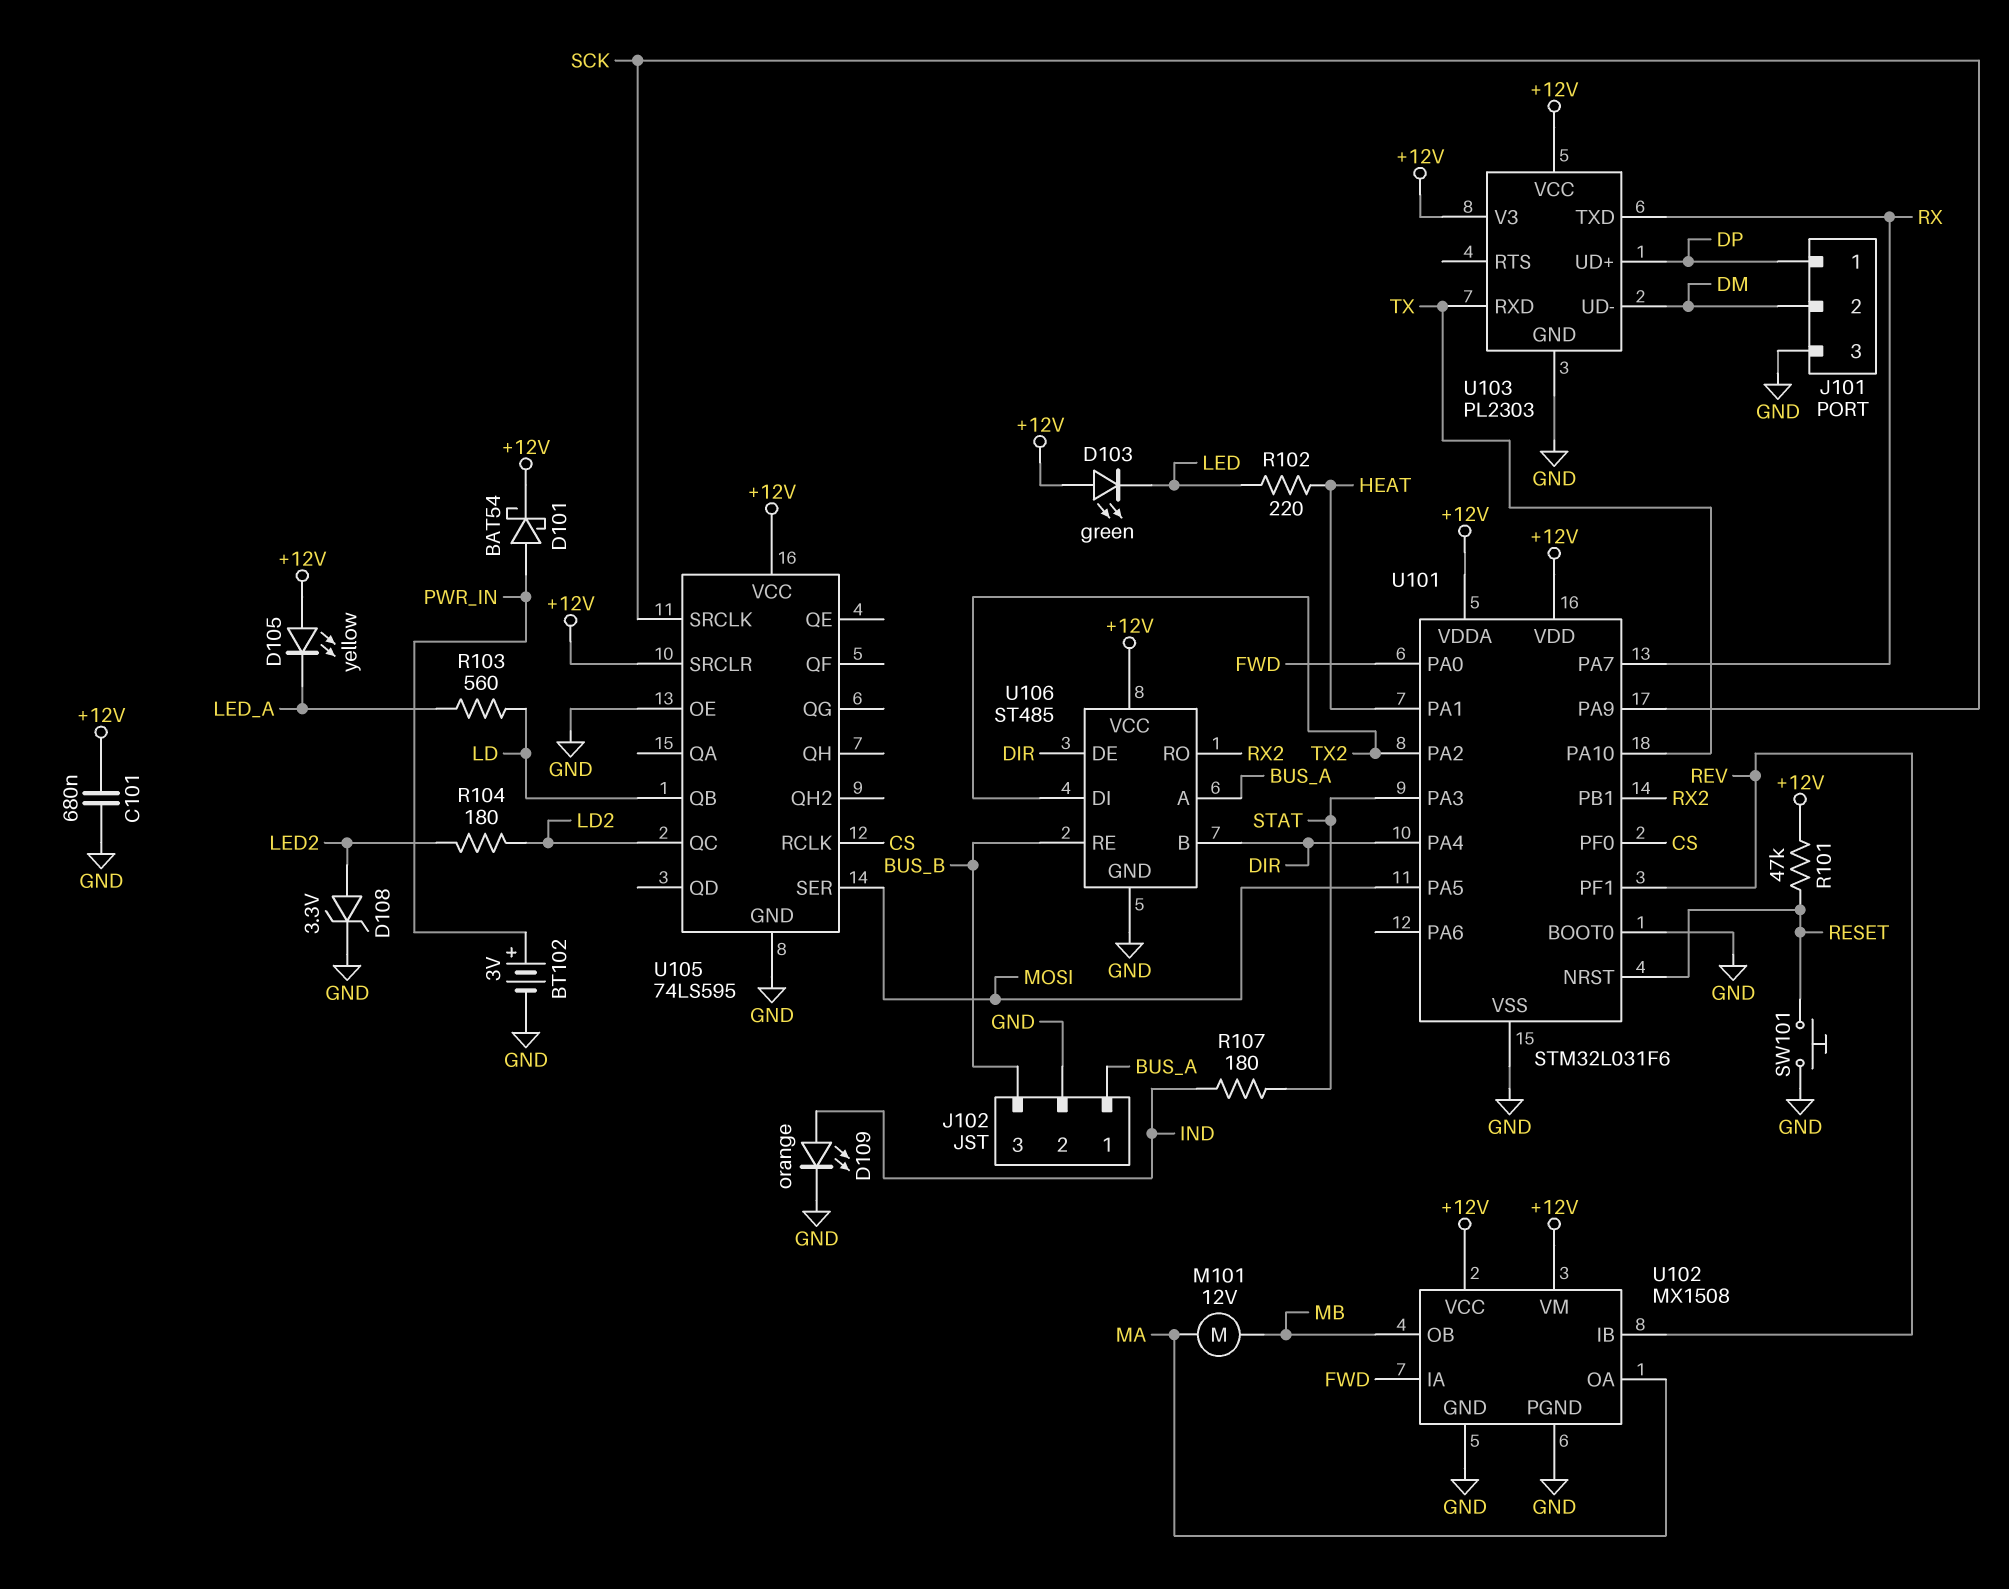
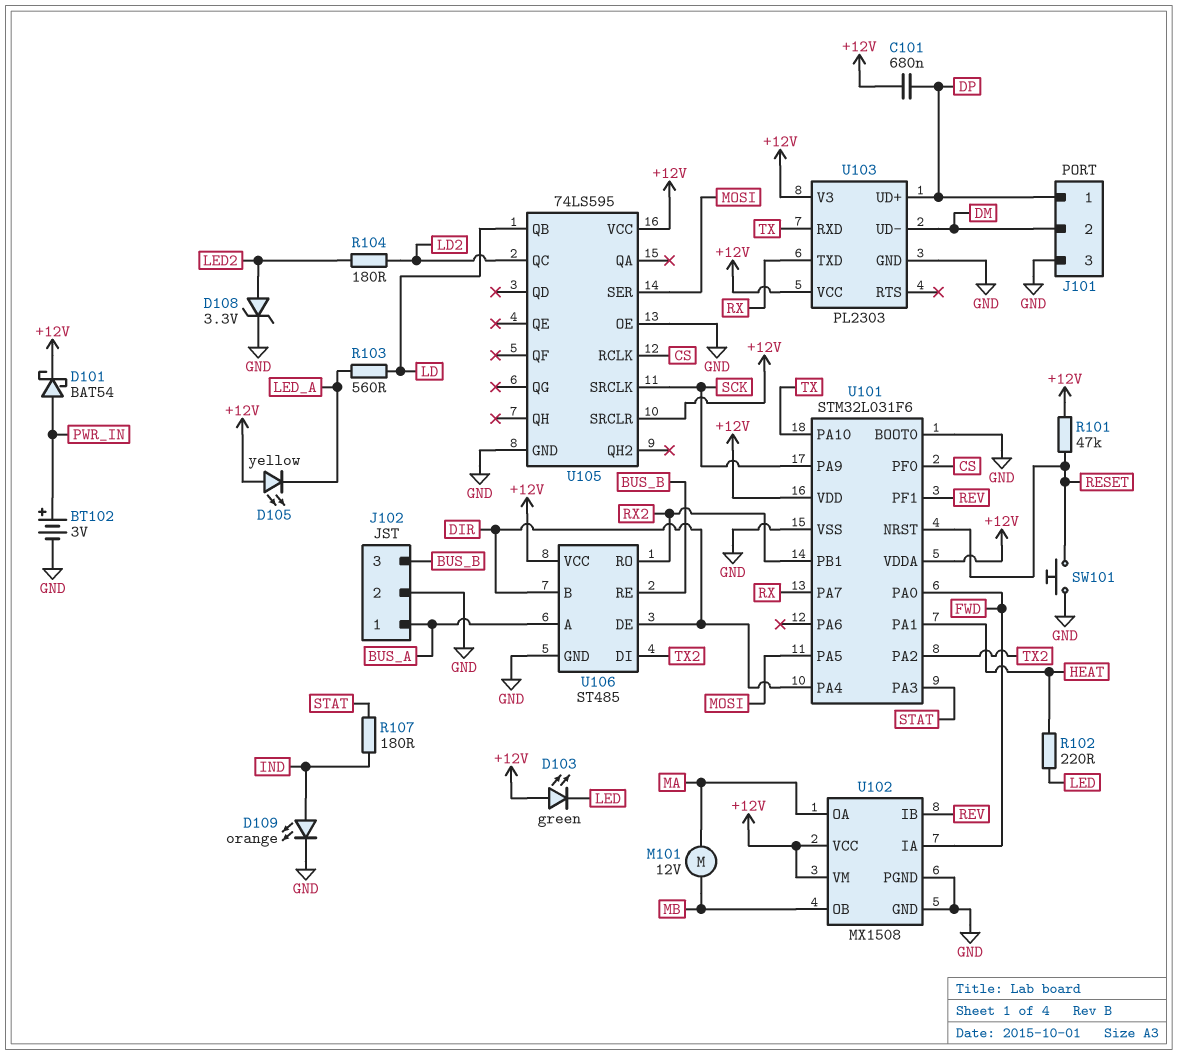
C101: 680nF (+12V, GND) -> 680nF (+12V, DP)

